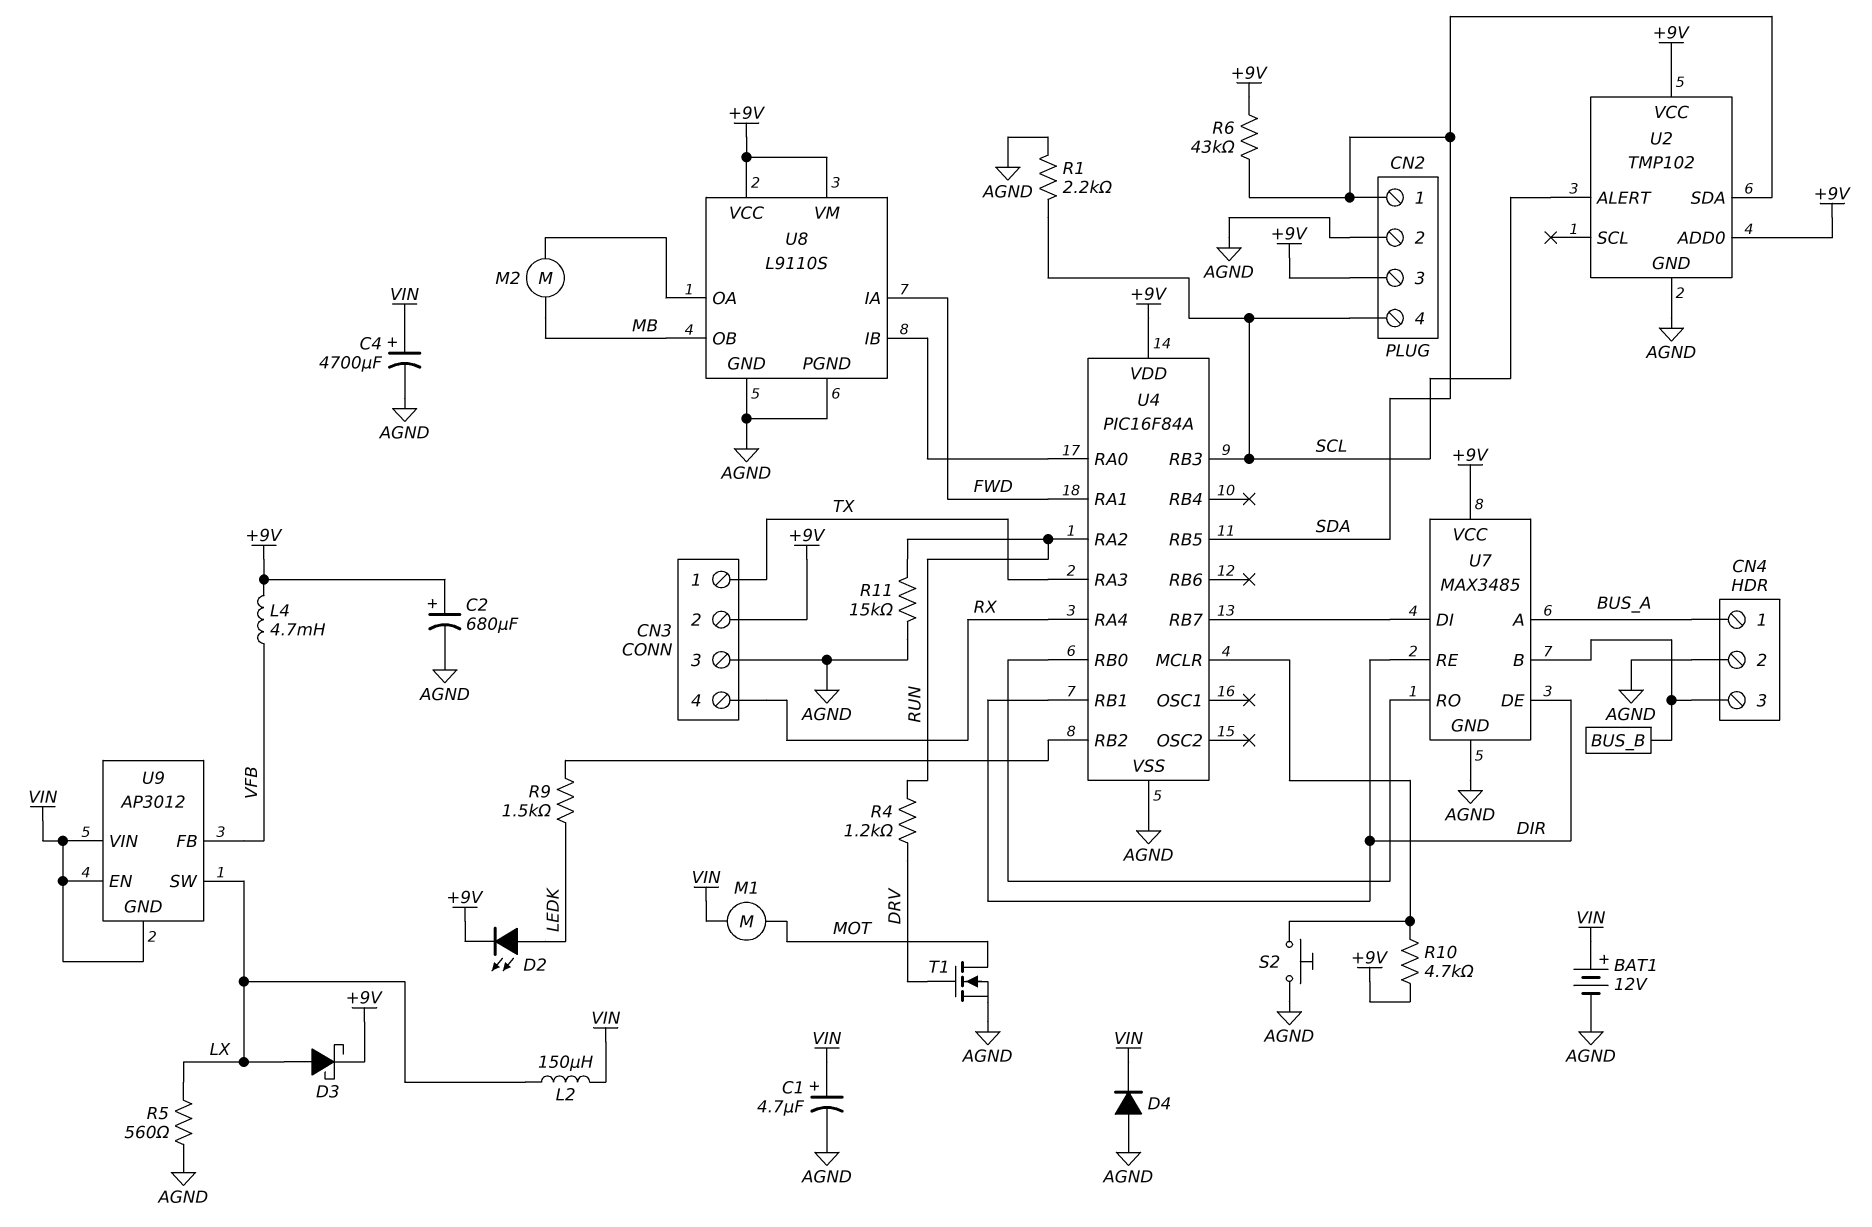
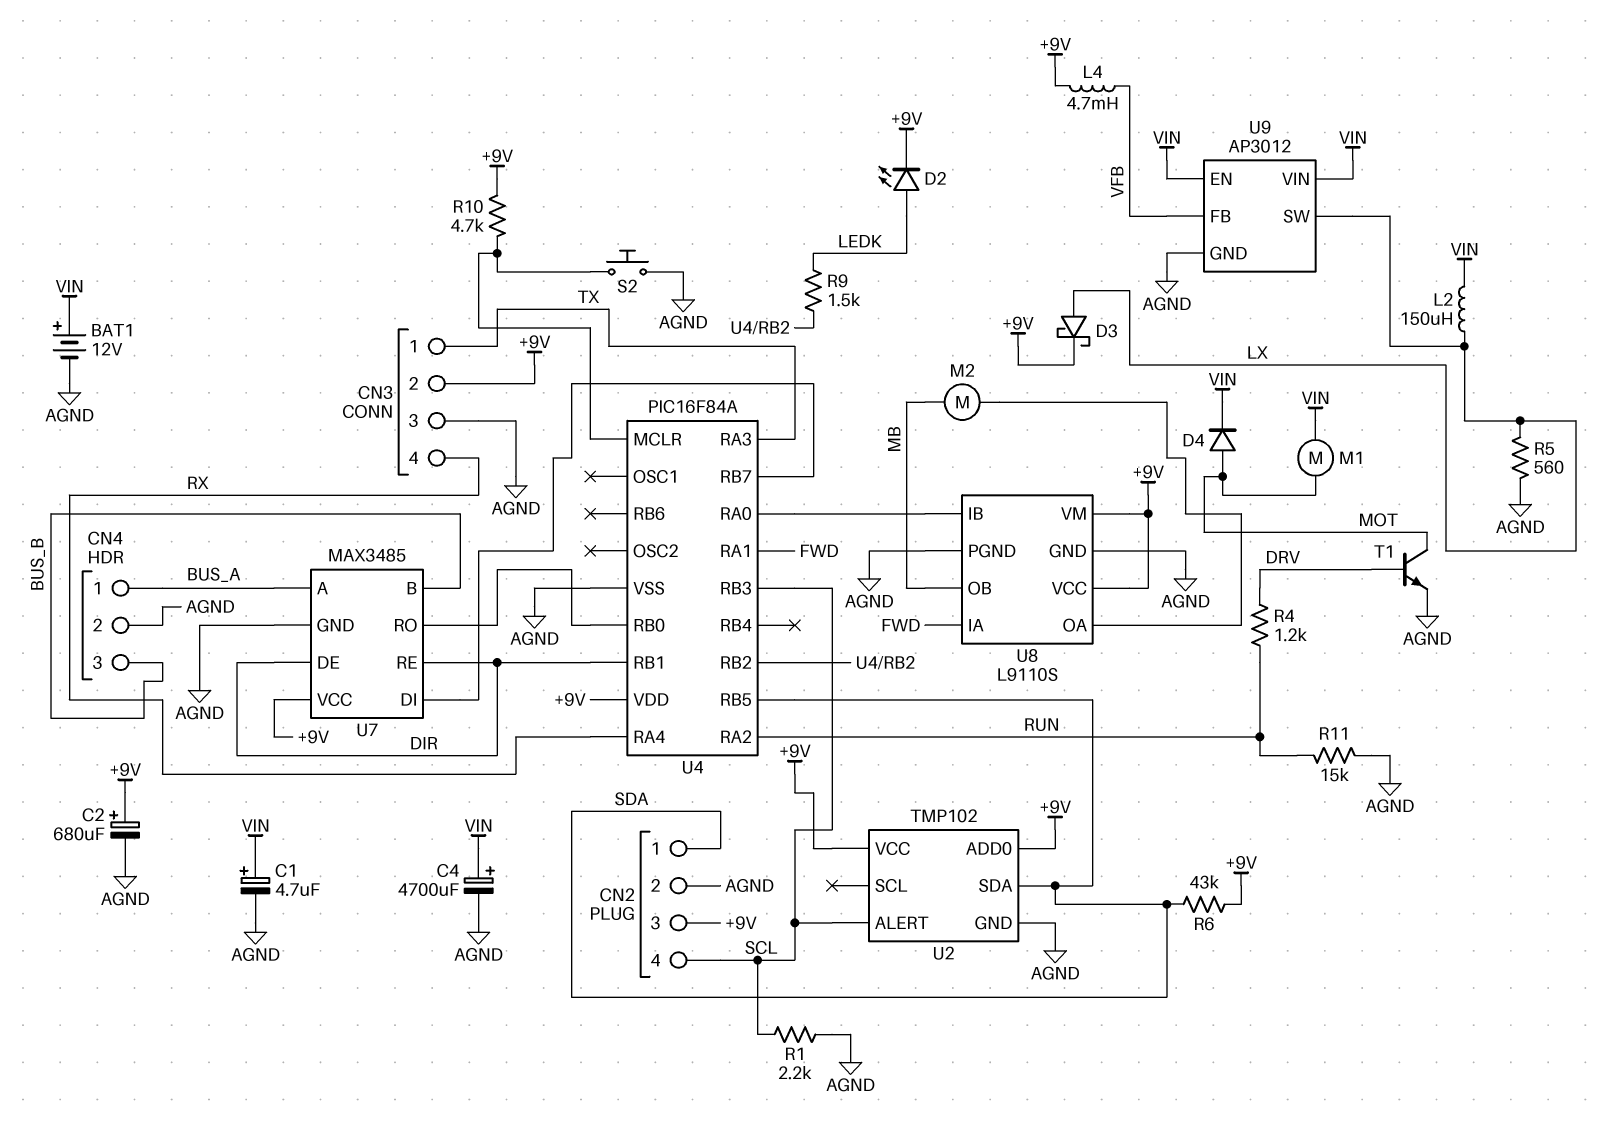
D4: diode (A AGND, K VIN) -> diode (A MOT, K VIN)
T1: NMOS (G DRV, D MOT, S AGND) -> NPN (B DRV, C MOT, E AGND)
U9 pin GND: VIN -> AGND

